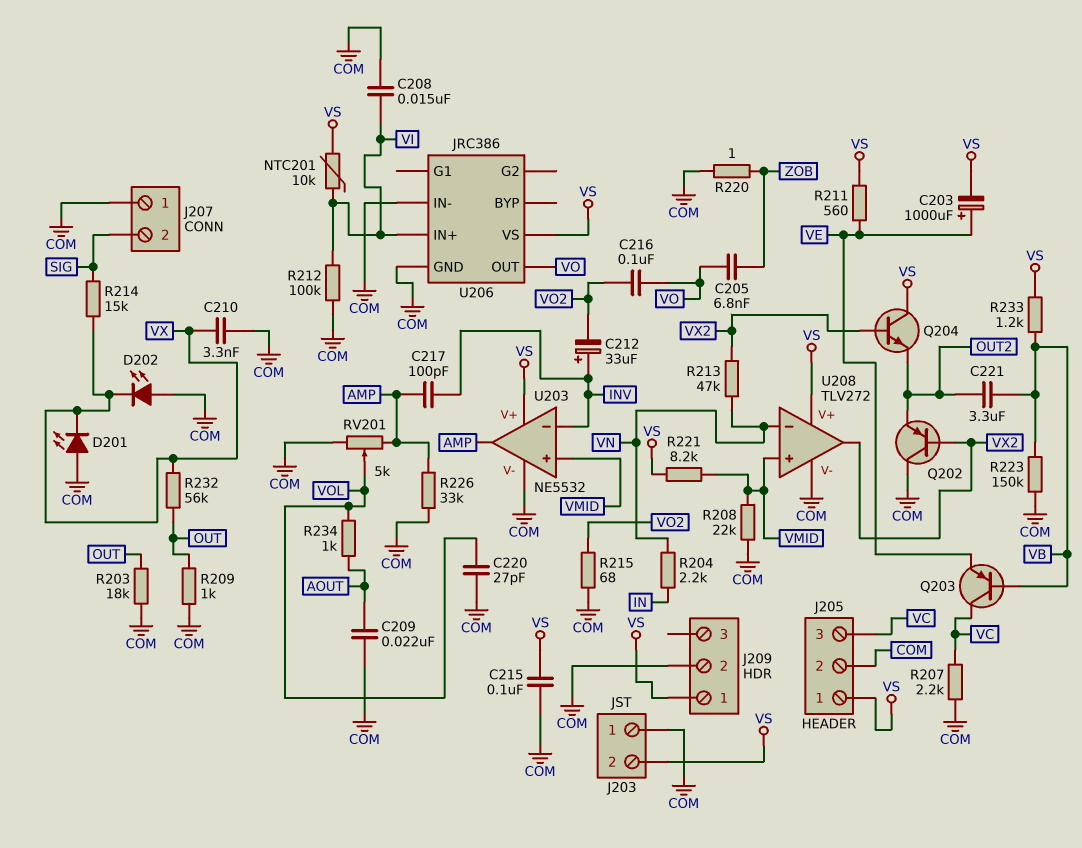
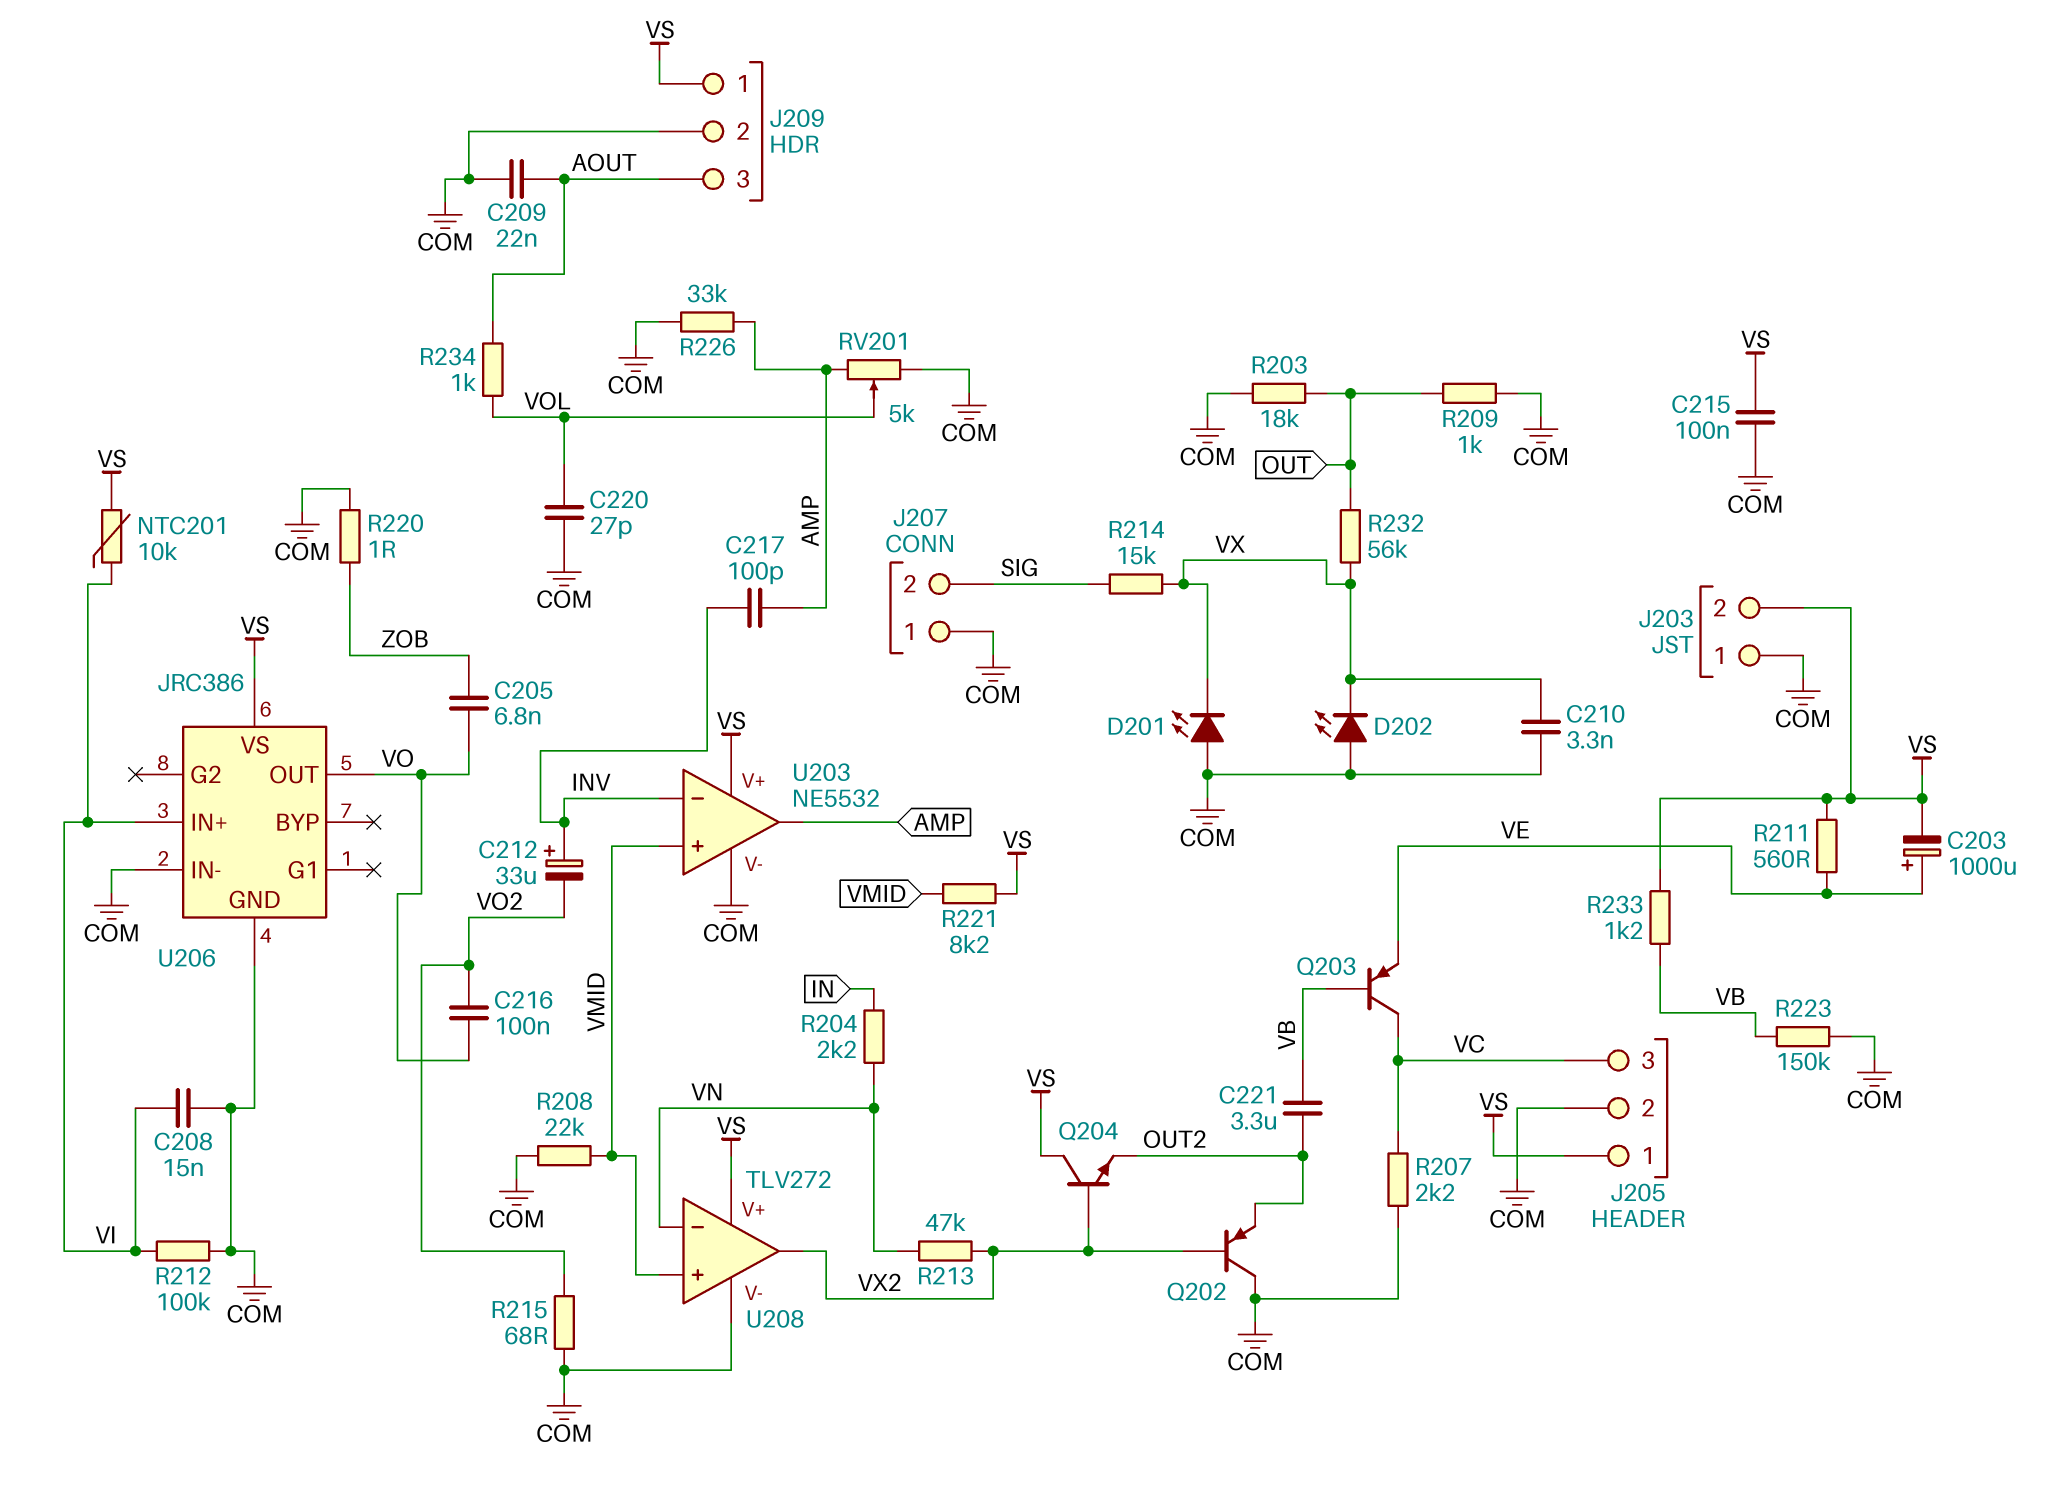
J209 pin 3: none -> AOUT

